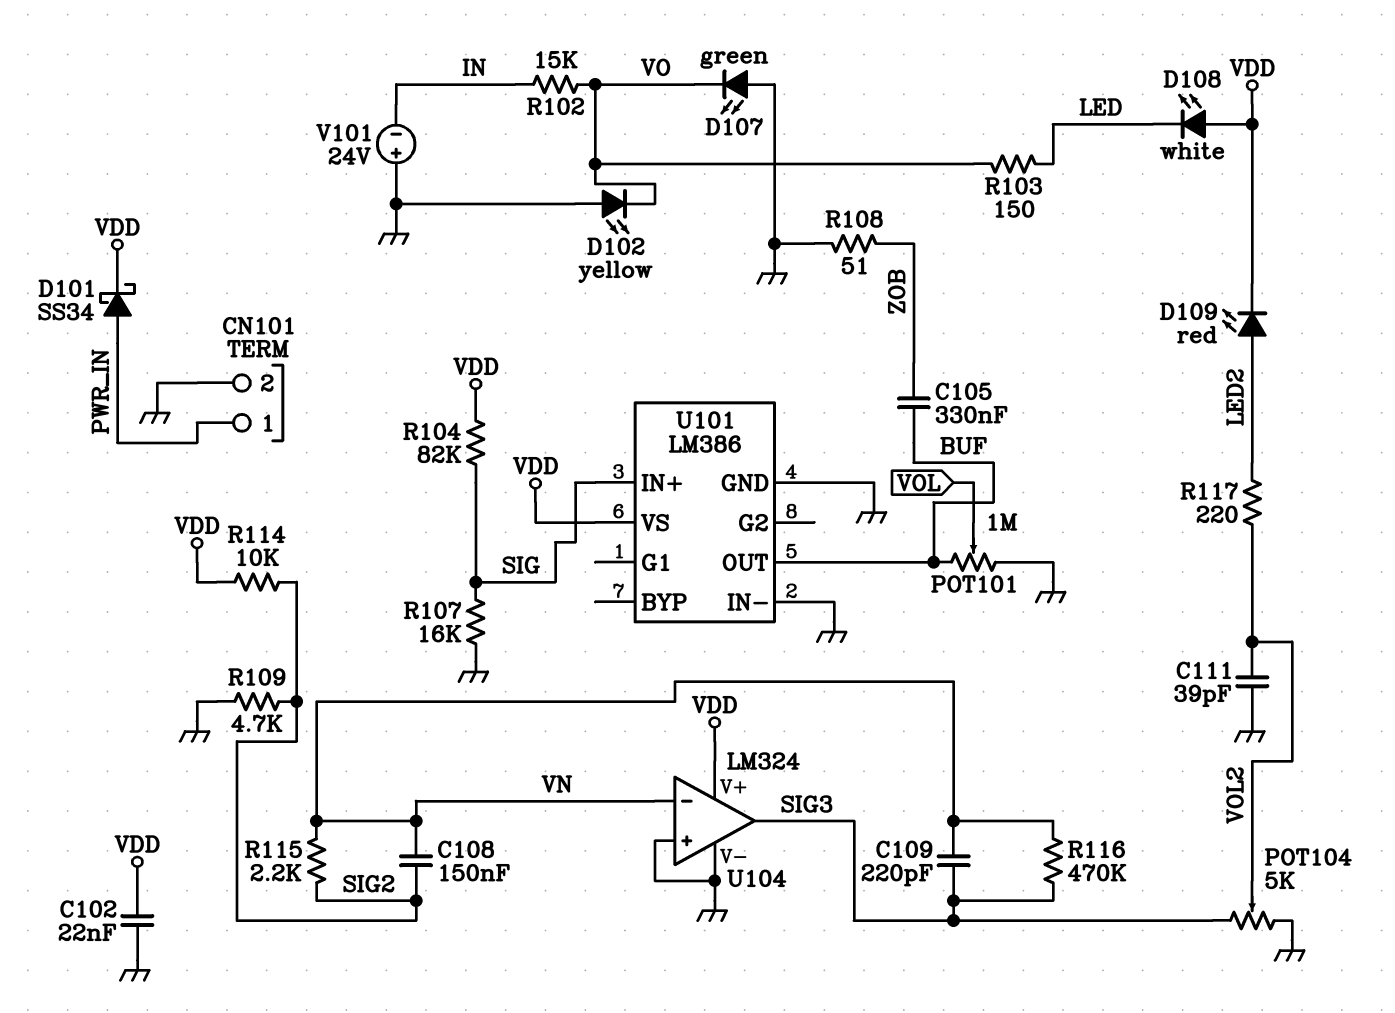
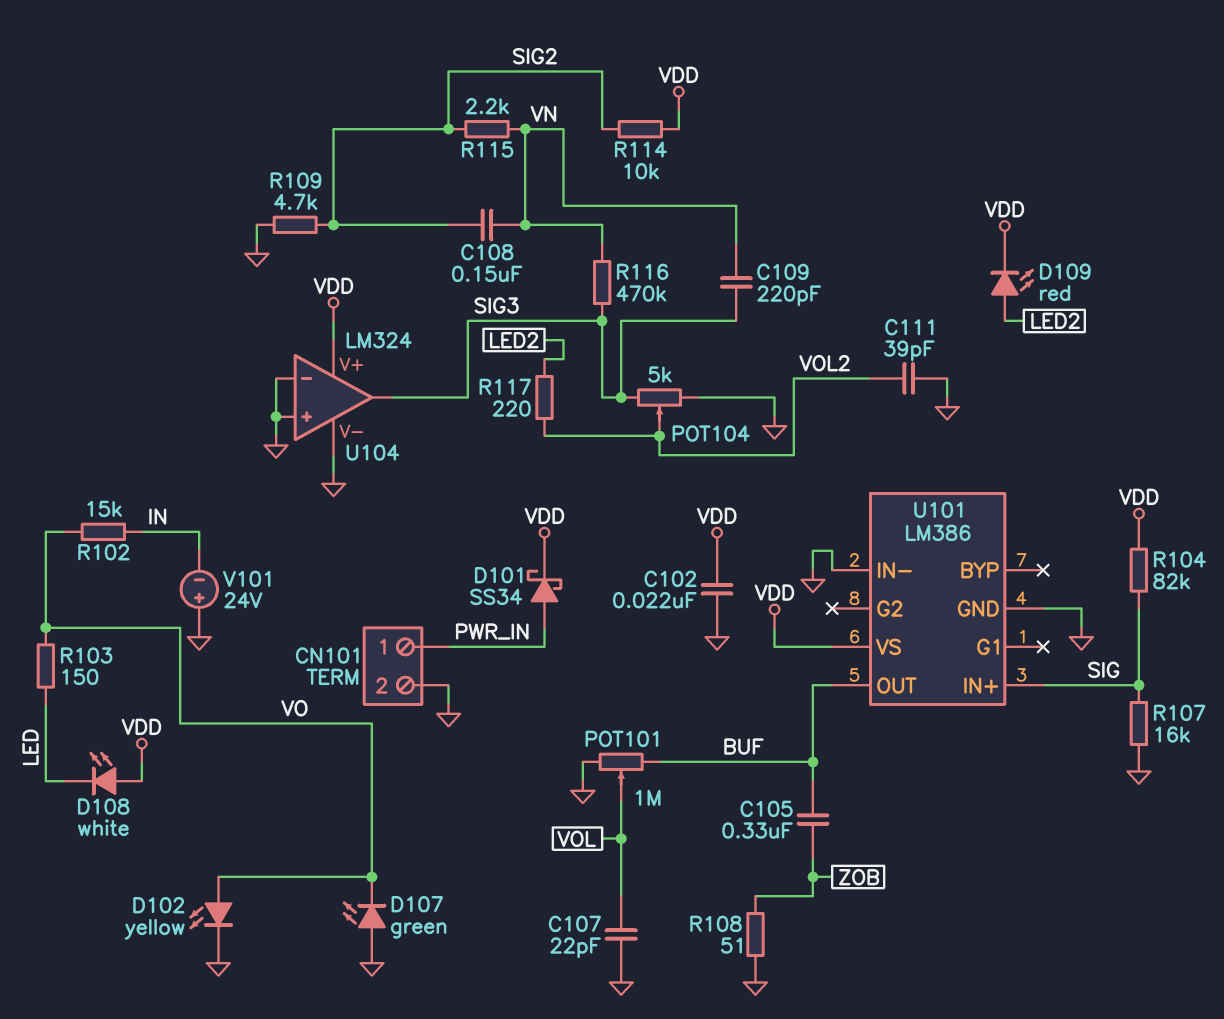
C107: none -> 22pF (GND, VOL)
D102: LED yellow (A GND, K VO) -> LED yellow (A VO, K GND)
U104 pin in-: VN -> GND

